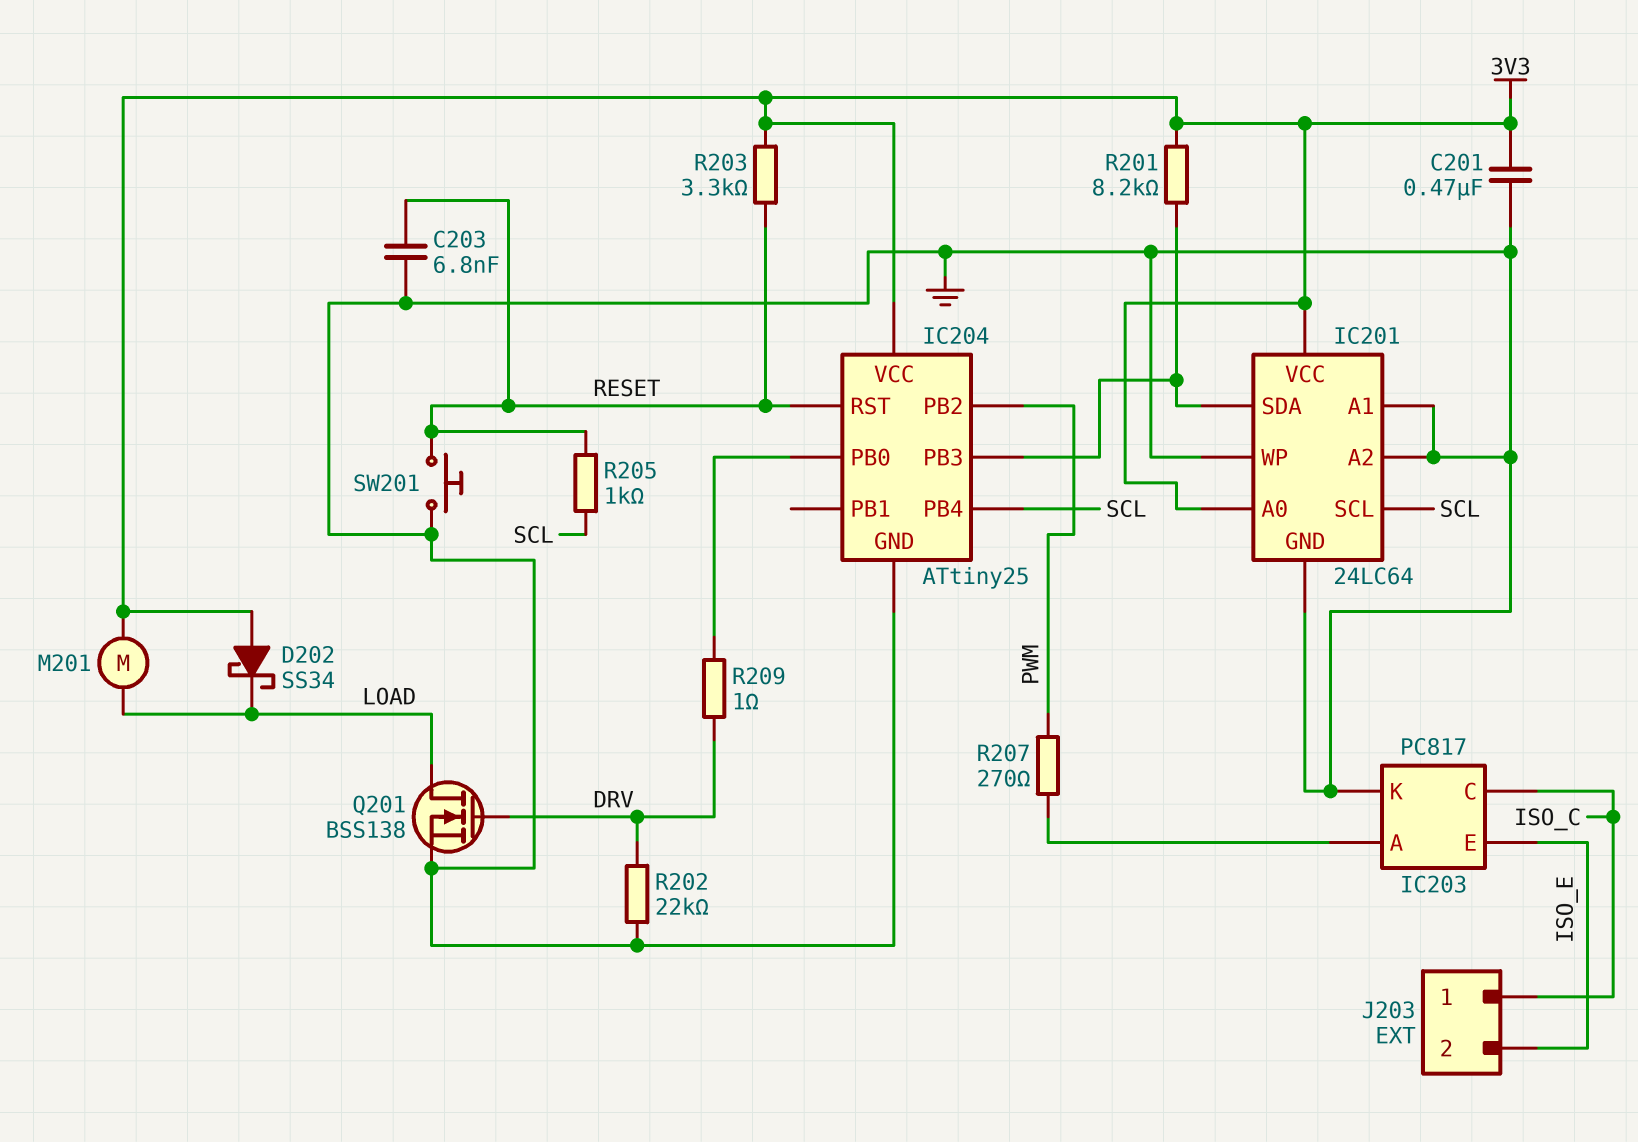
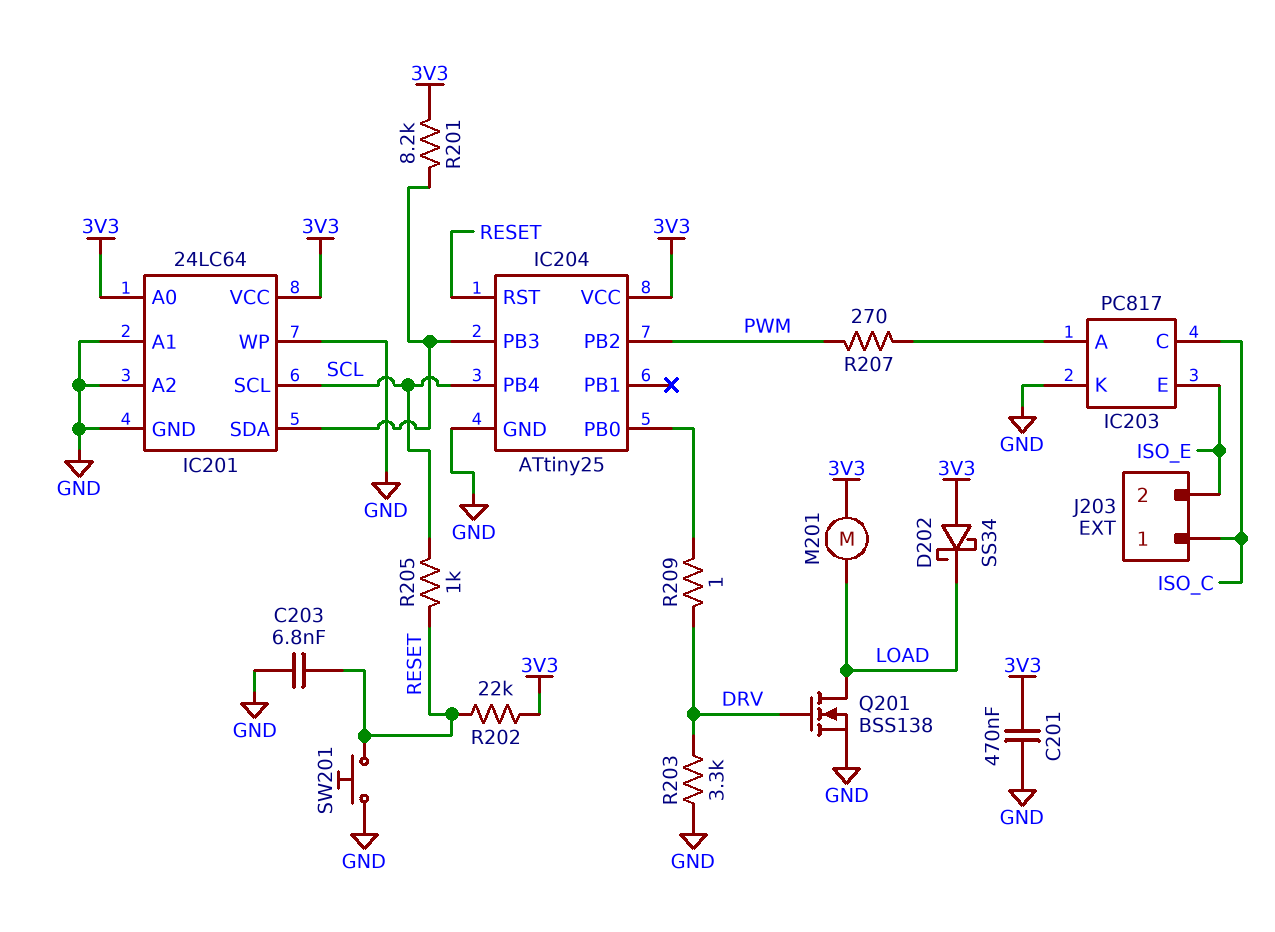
R202: 22k (DRV, GND) -> 22k (3V3, RESET)
R203: 3.3k (3V3, RESET) -> 3.3k (DRV, GND)

